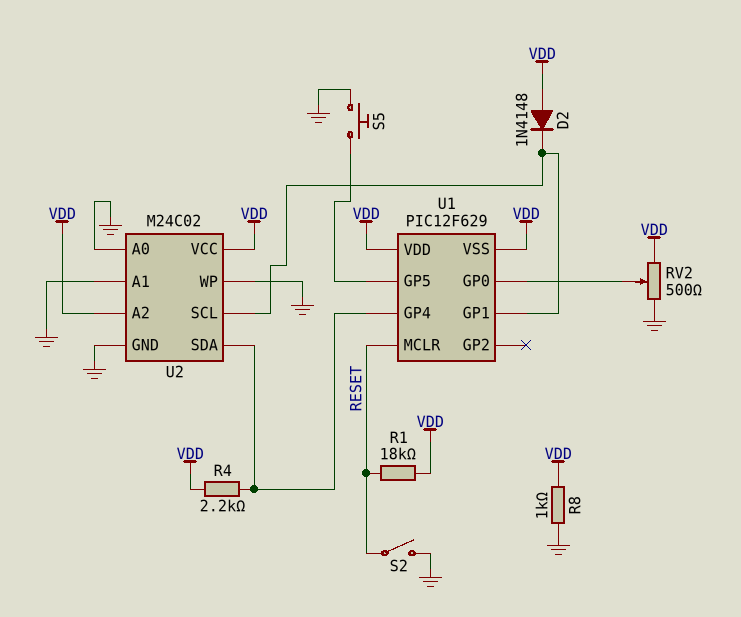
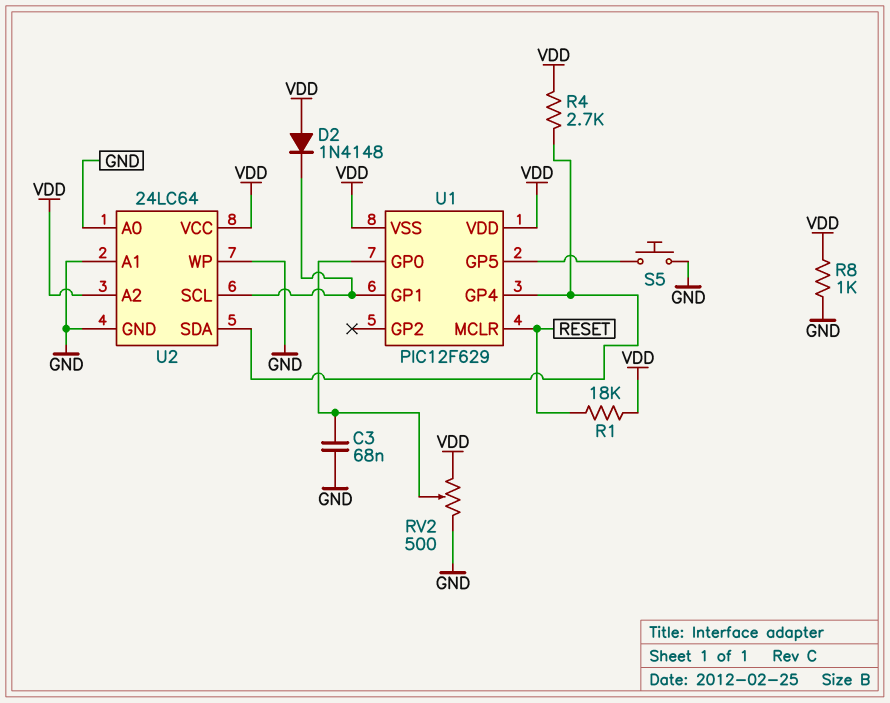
C3: none -> 68nF (GND, U1/GP0)
R4: 2.2k (U1/GP4, VDD) -> 2.7k (U1/GP4, VDD)
S2: switch (GND, RESET) -> none
U2: M24C02 -> 24LC64

